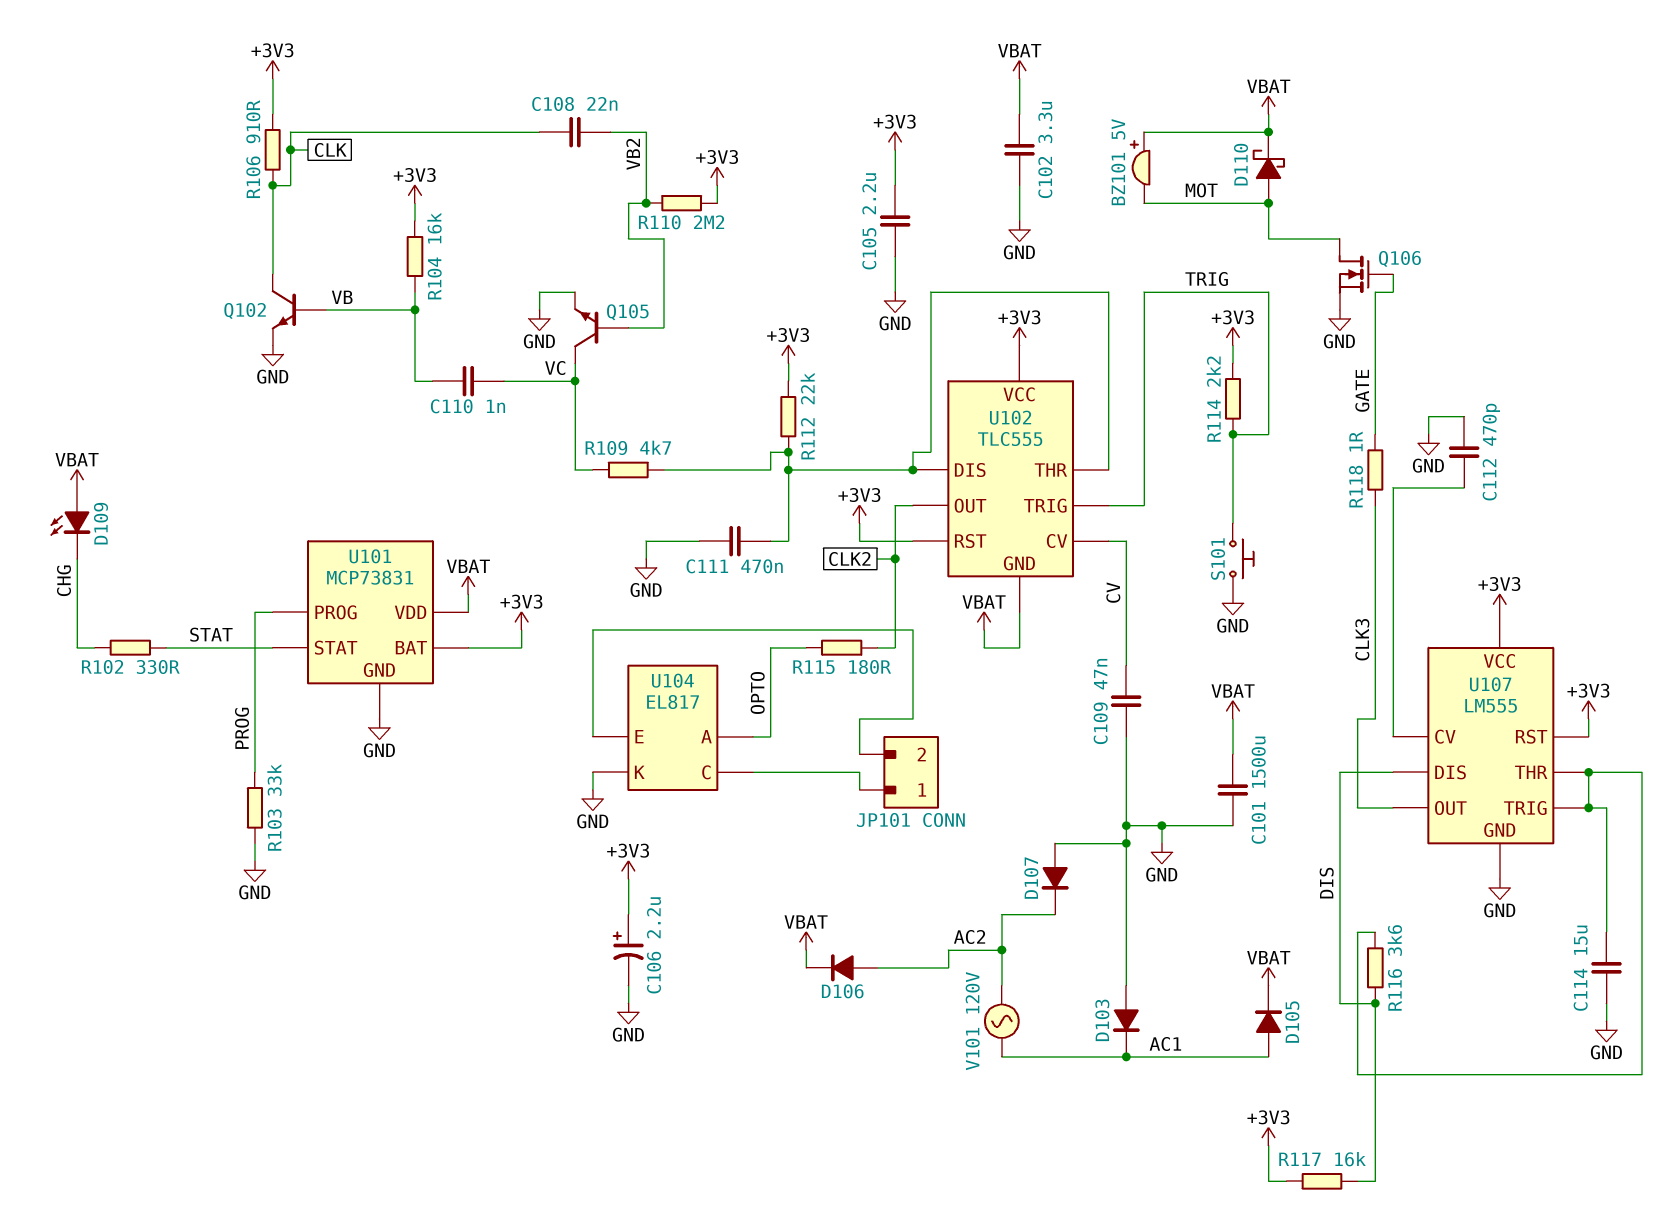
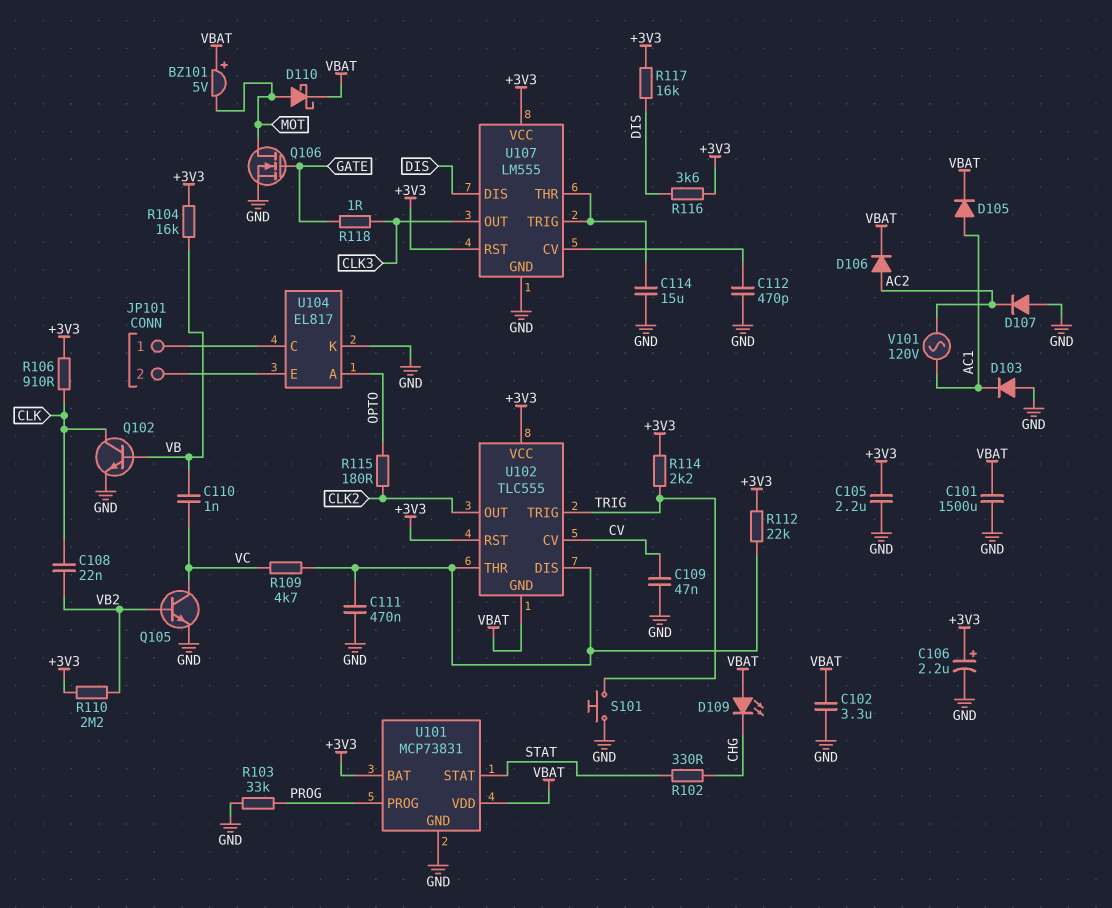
R116: 3.6k (DIS, U107/THR) -> 3.6k (+3V3, DIS)

